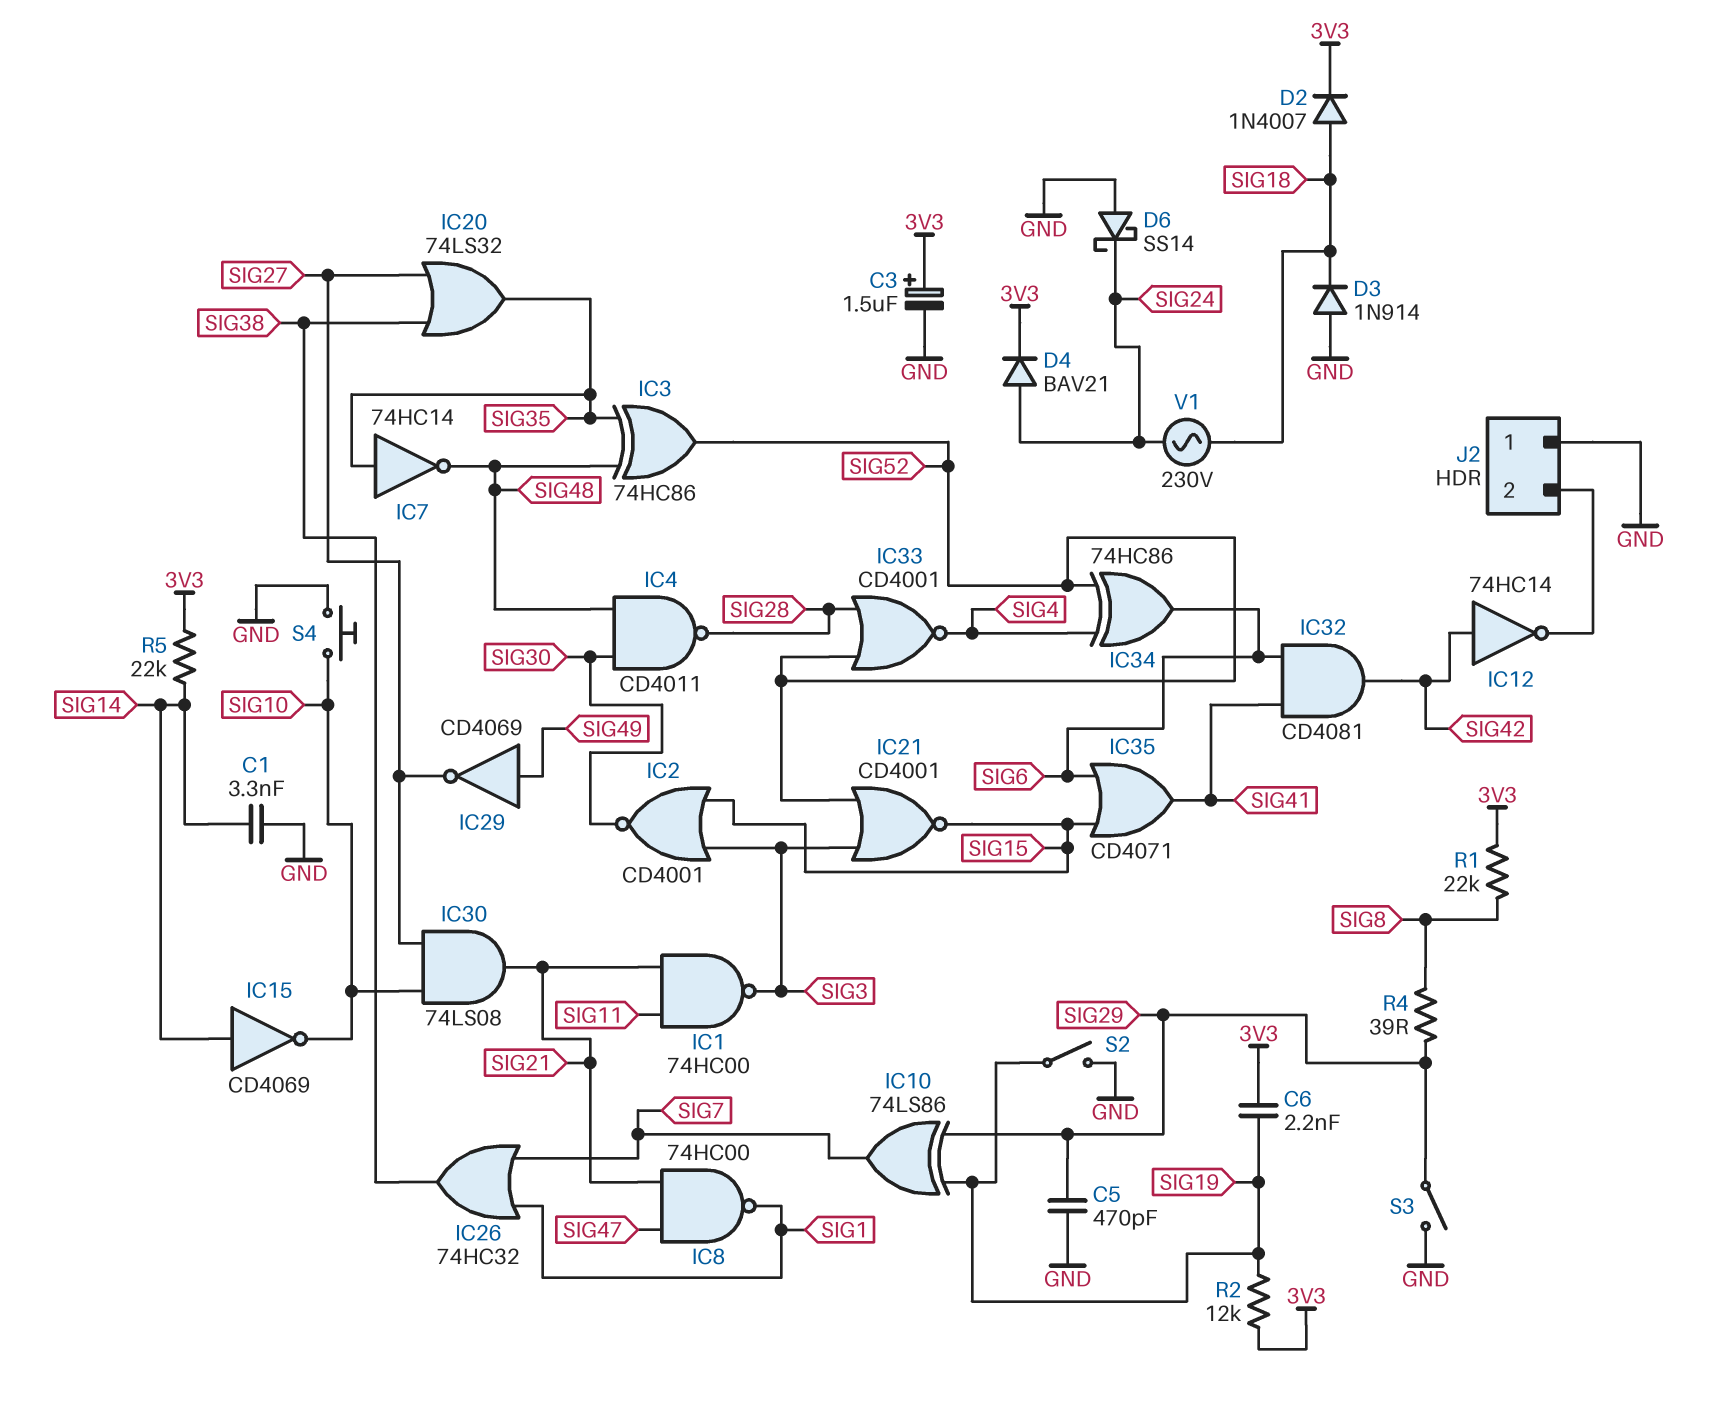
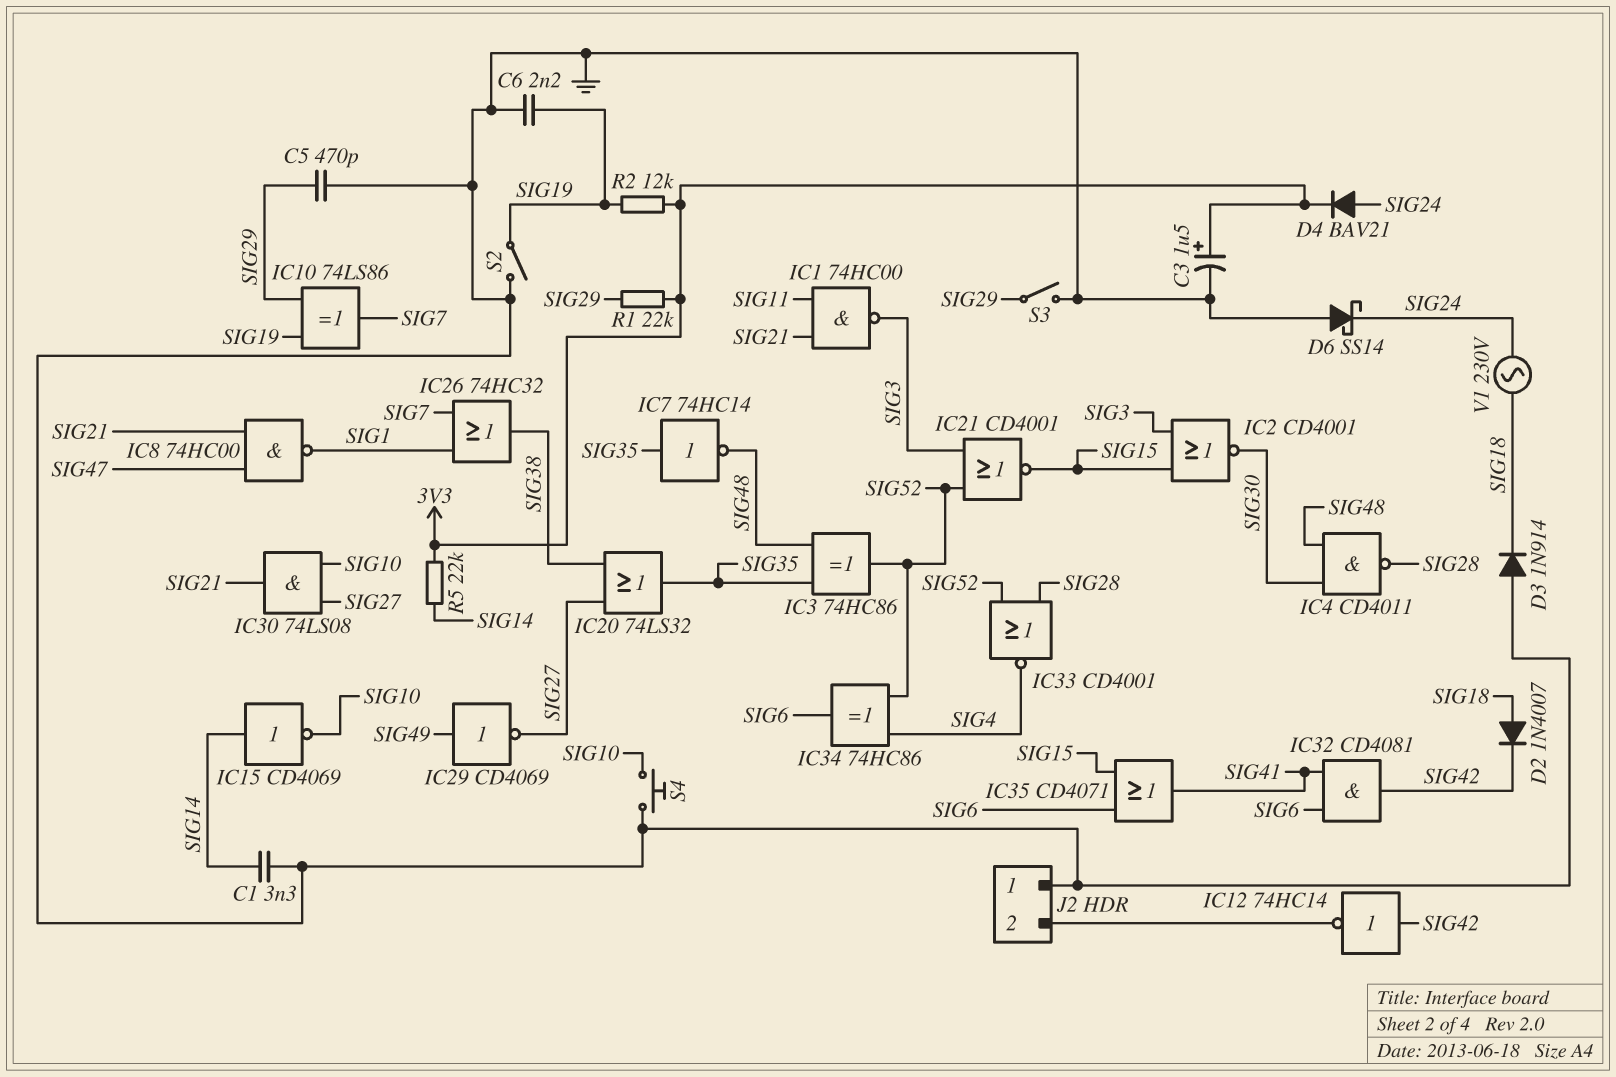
C6: 2.2nF (3V3, SIG19) -> 2.2nF (GND, SIG19)
D2: diode 1N4007 (A SIG18, K 3V3) -> diode 1N4007 (A SIG18, K SIG42)
R1: 22k (3V3, SIG8) -> 22k (3V3, SIG29)
R4: 39 (SIG8, SIG29) -> none

